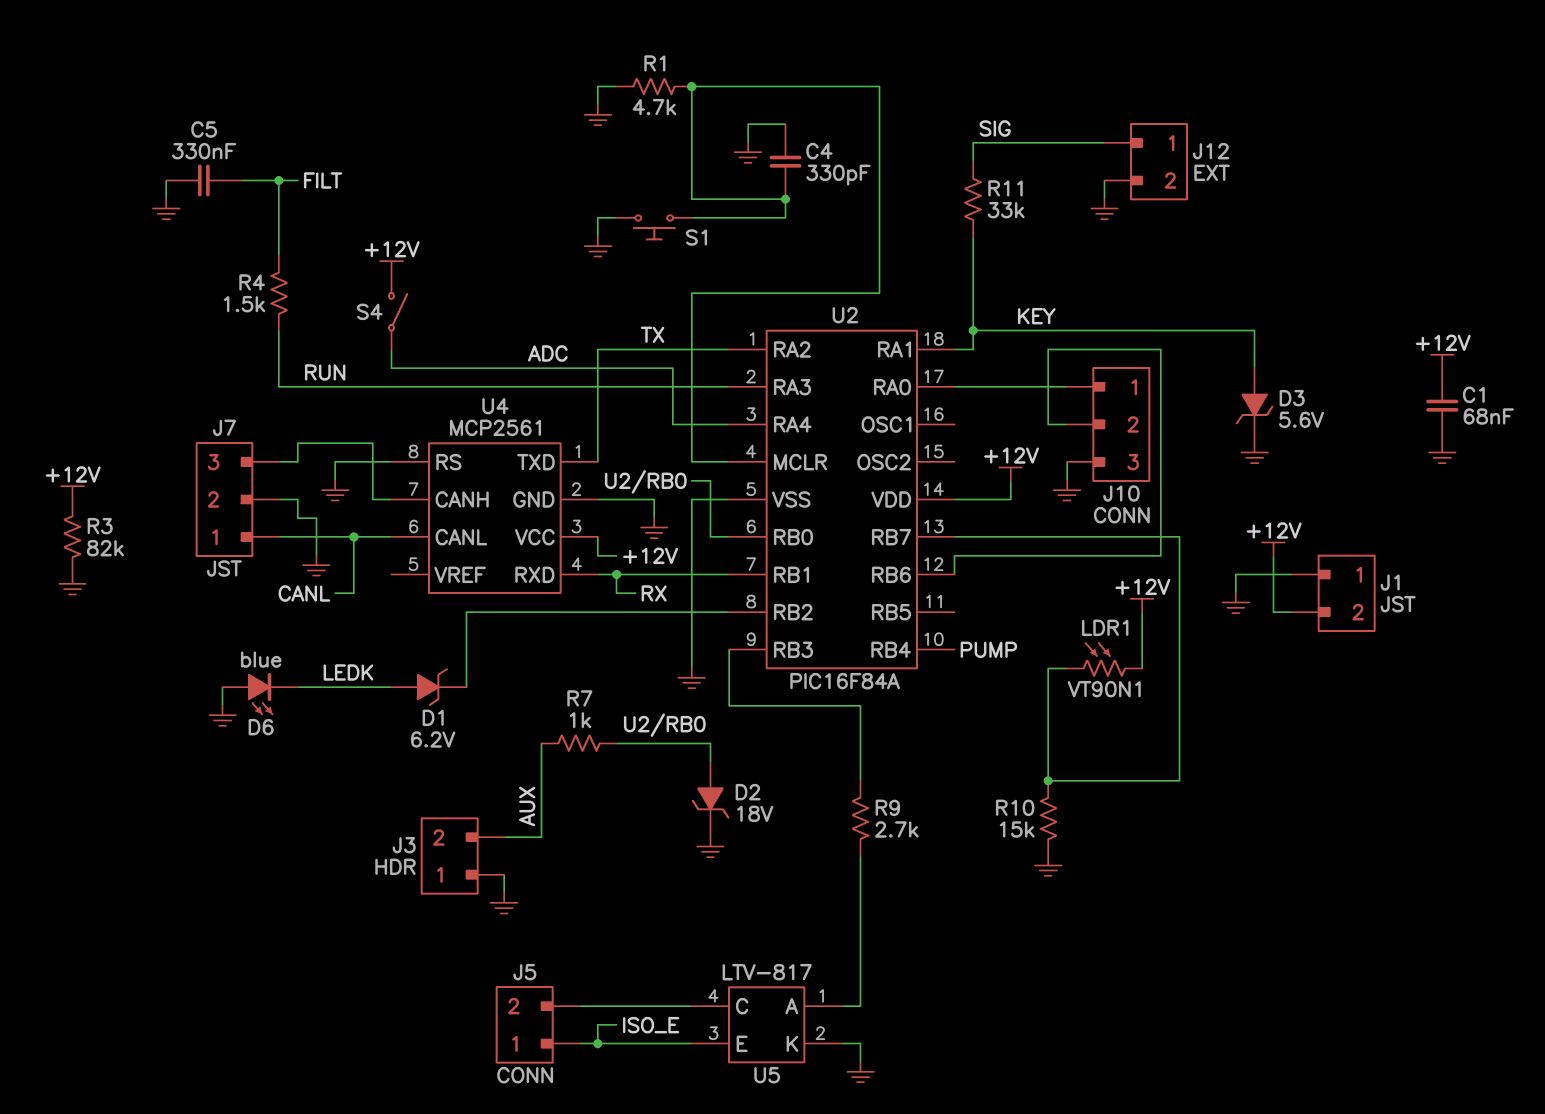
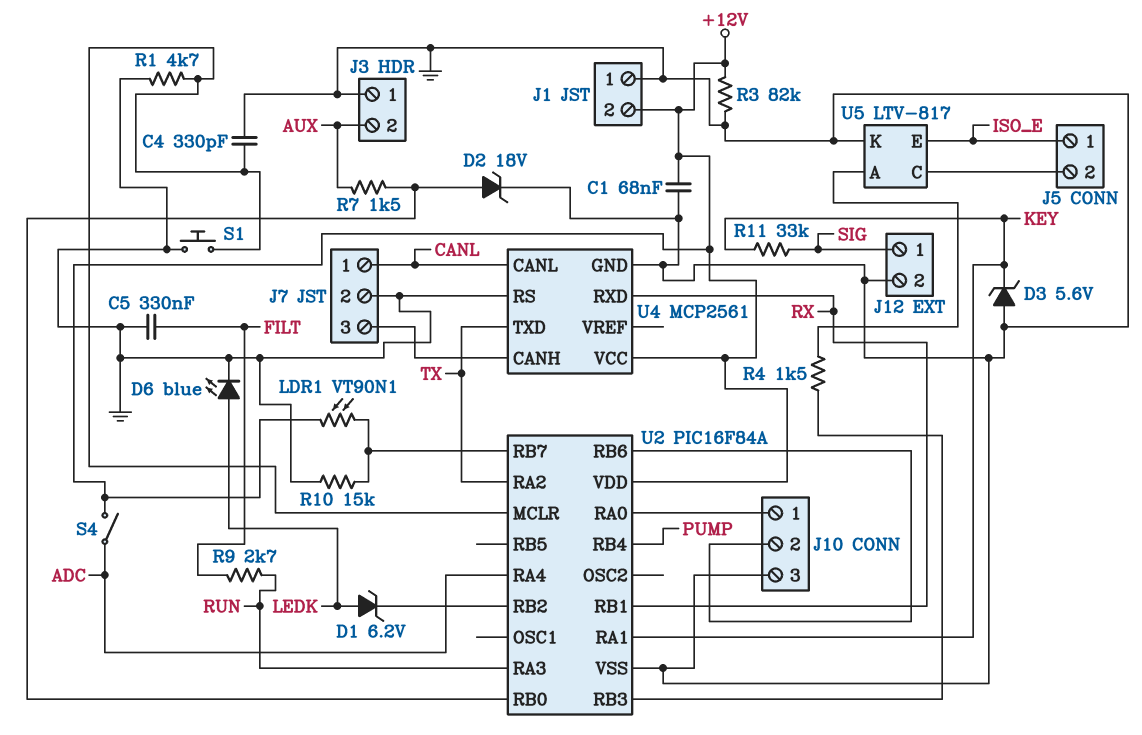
D3: zener 5.6V (A KEY, K GND) -> zener 5.6V (A GND, K KEY)
D6: LED blue (A GND, K LEDK) -> LED blue (A LEDK, K GND)
R4: 1.5k (FILT, RUN) -> 1.5k (U2/RB3, U5/A)
R7: 1k (AUX, U2/RB0) -> 1.5k (AUX, U2/RB0)
R9: 2.7k (U2/RB3, U5/A) -> 2.7k (FILT, RUN)

